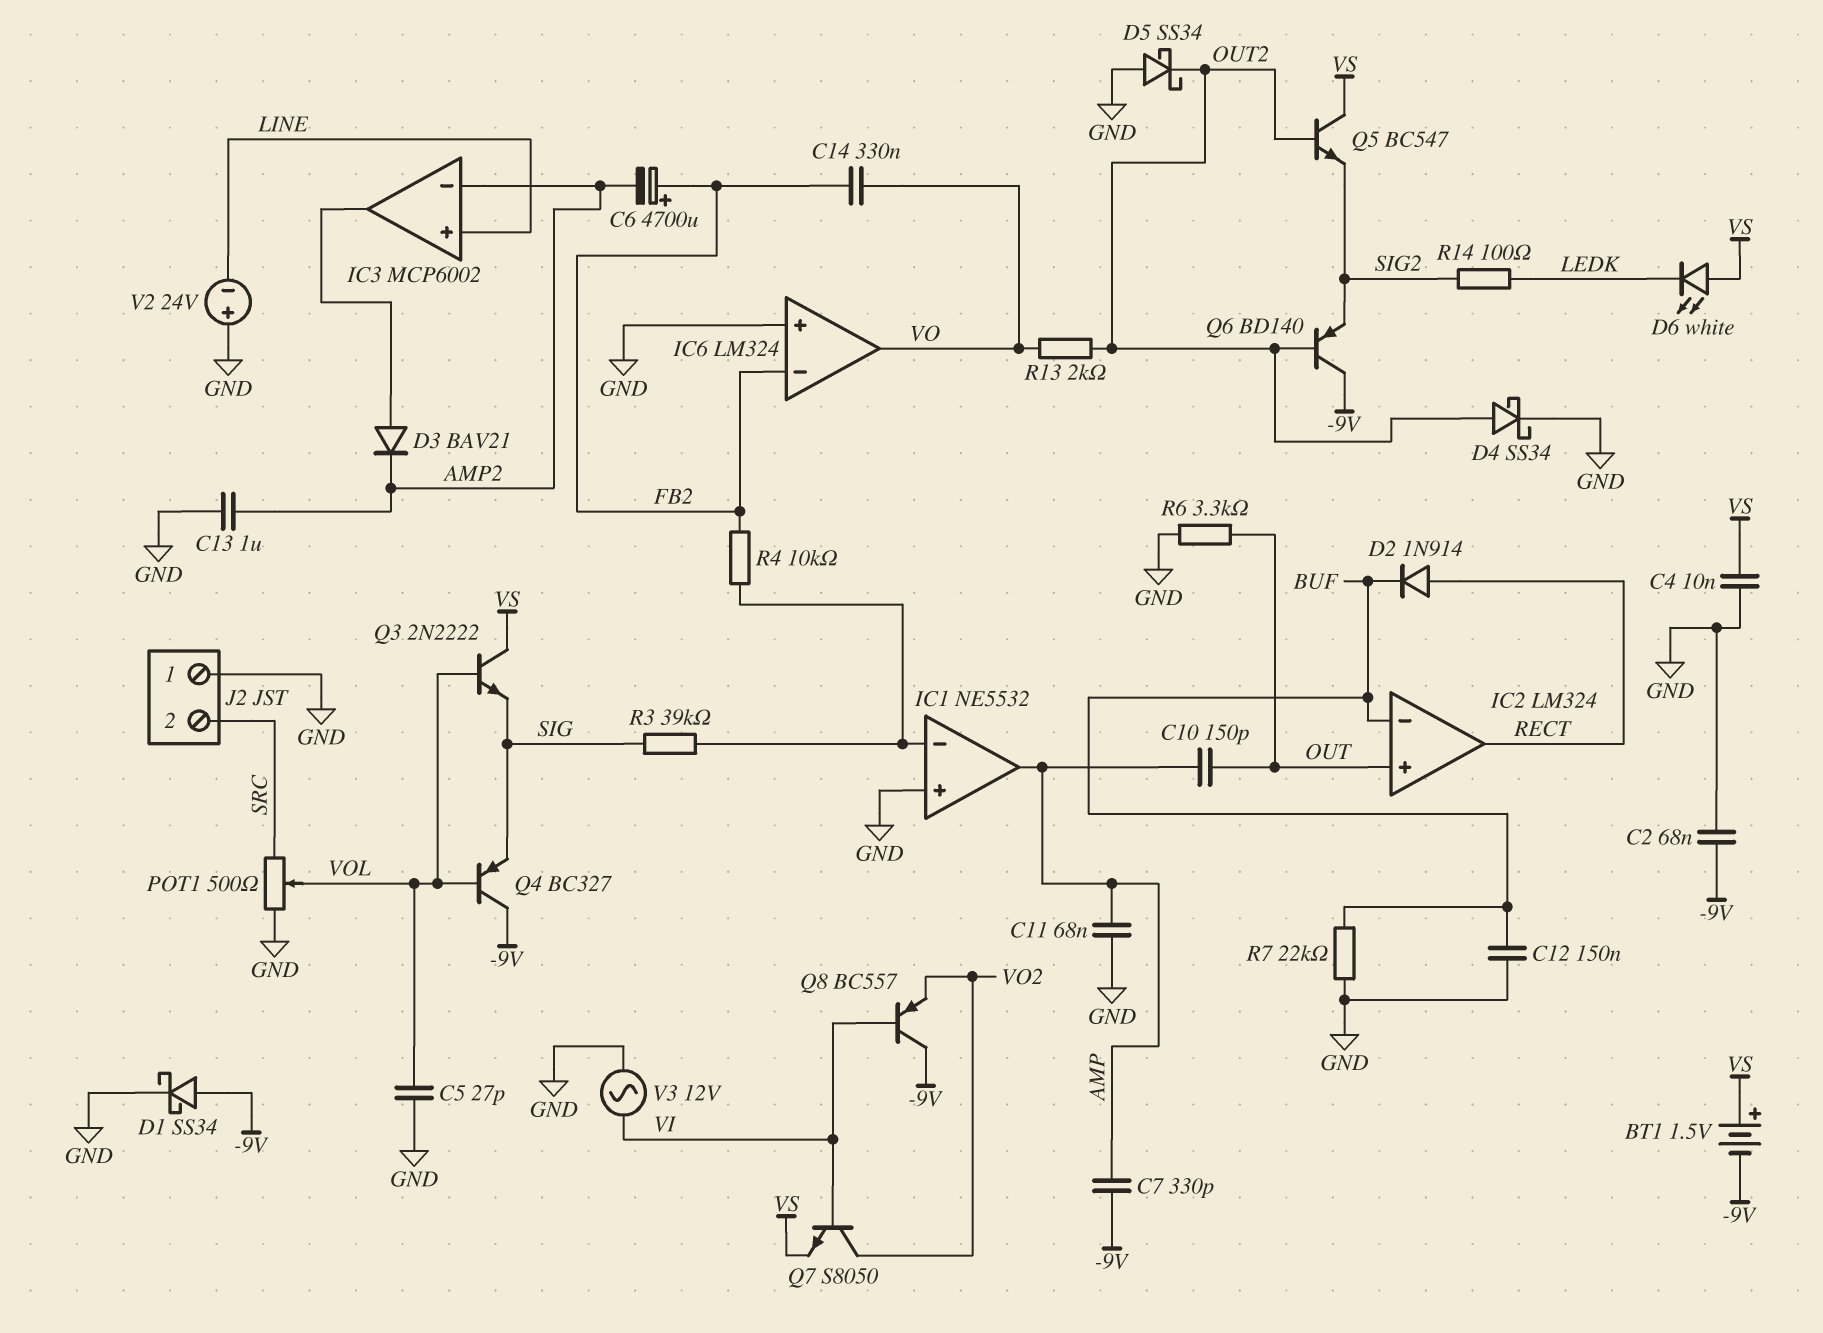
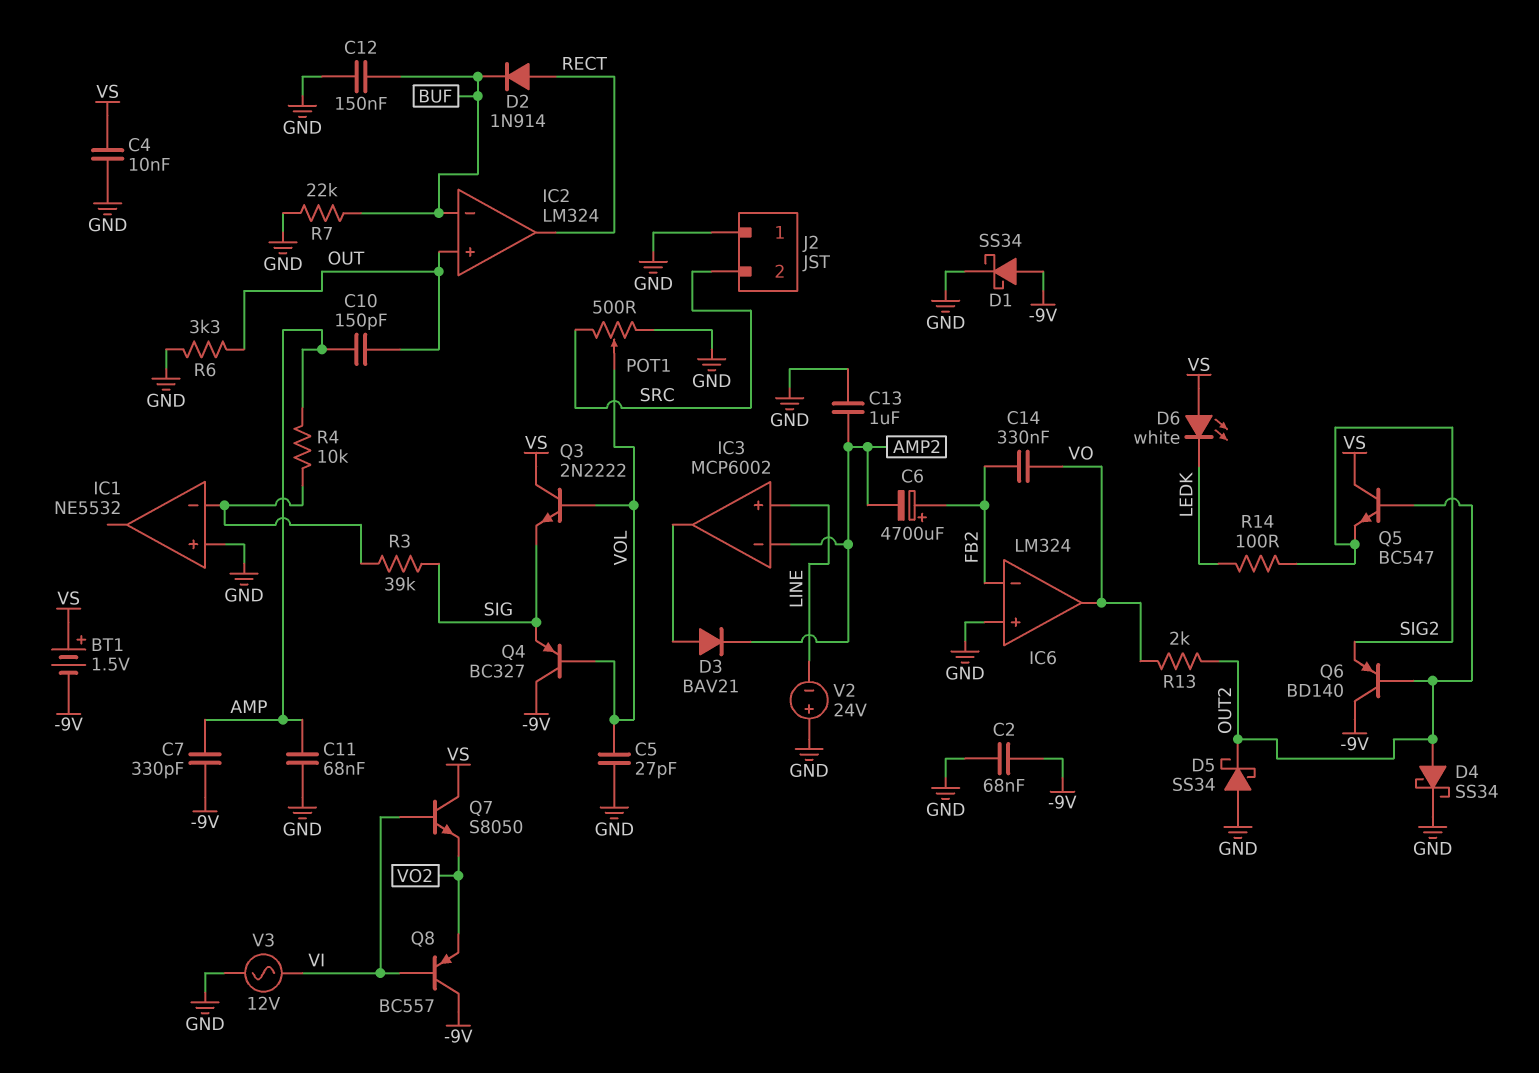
IC1 pin out: AMP -> none
Q7: NPN S8050 (B VI, C VO2, E VS) -> NPN S8050 (B VI, C VS, E VO2)
R4: 10k (FB2, IC1/in-) -> 10k (AMP, IC1/in-)

